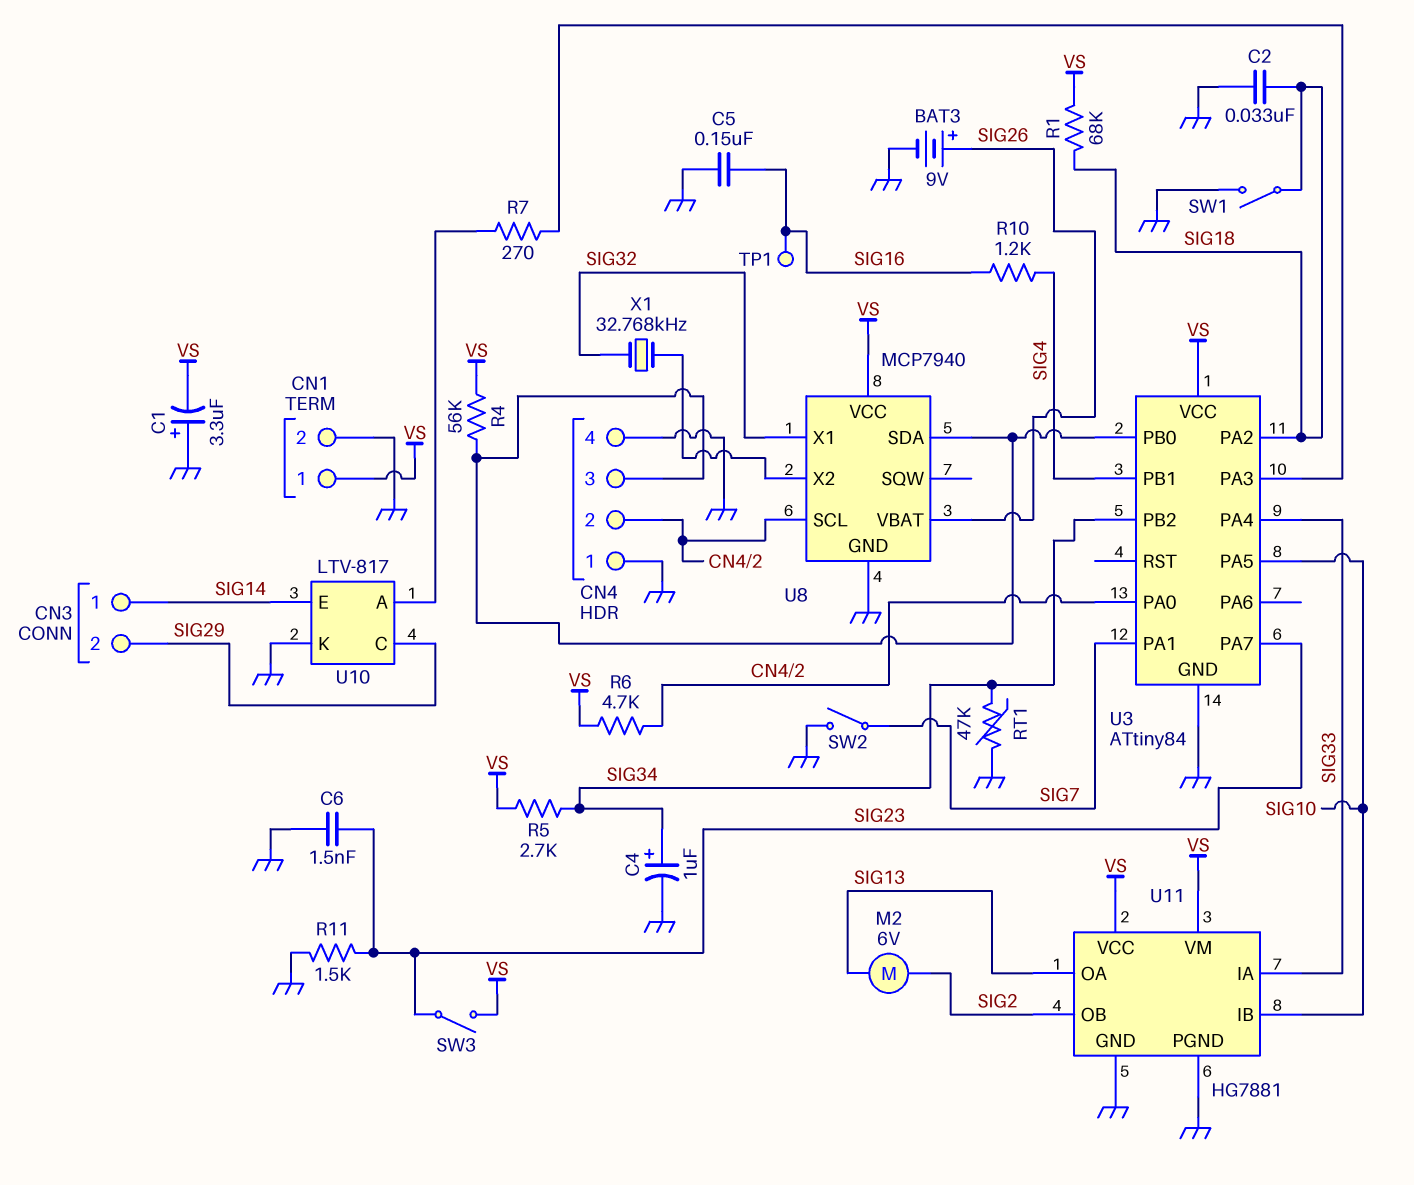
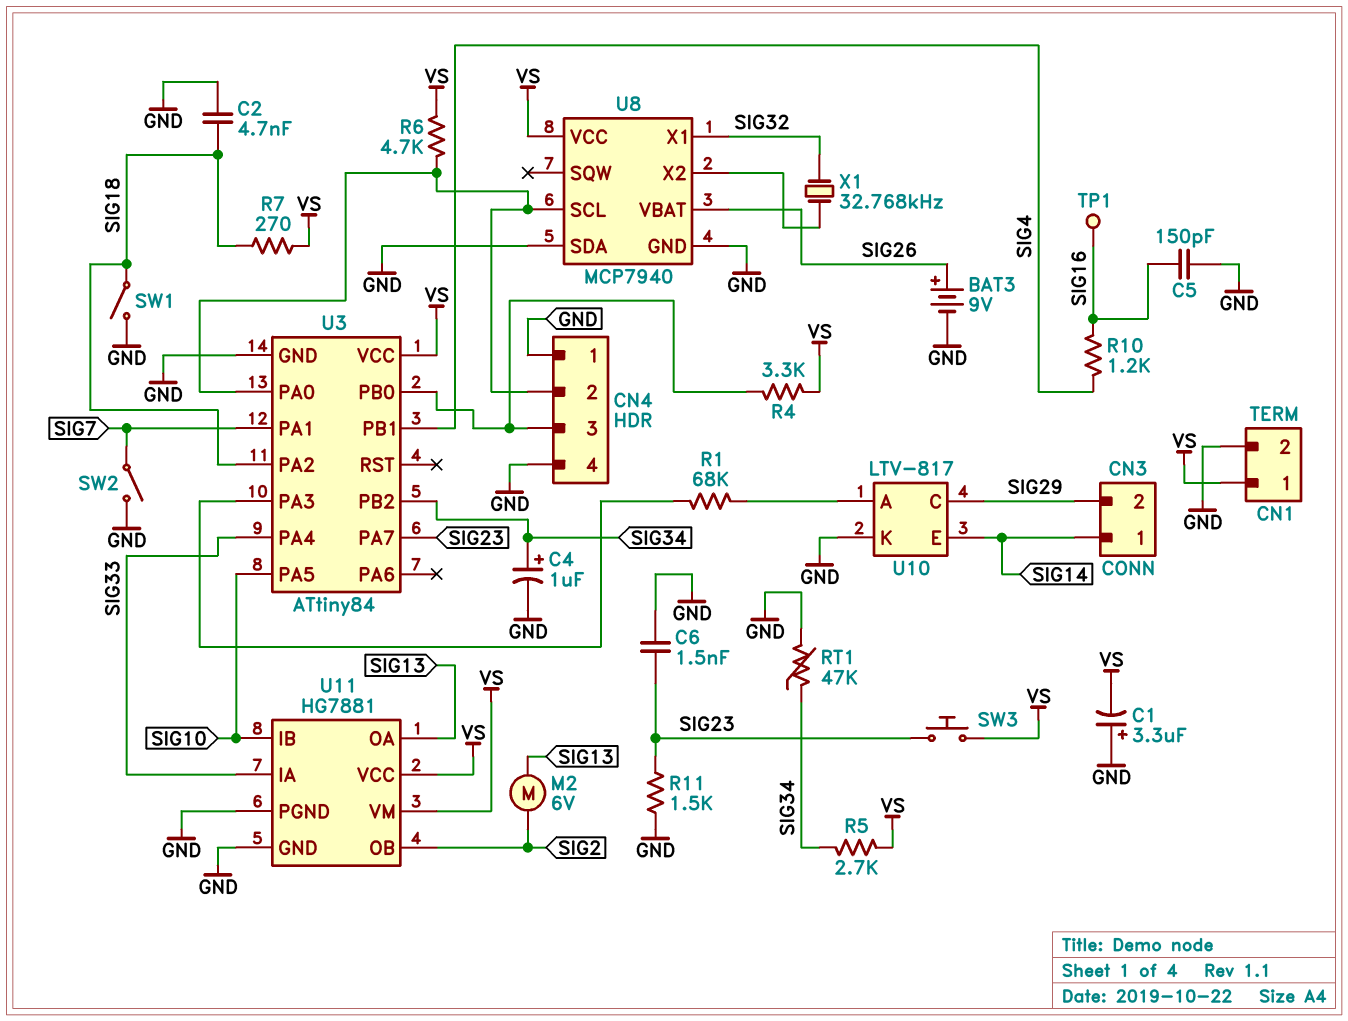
C2: 33nF (GND, SIG18) -> 4.7nF (GND, SIG18)
C5: 150nF (GND, SIG16) -> 150pF (GND, SIG16)
R1: 68k (SIG18, VS) -> 68k (U3/PA3, U10/A)
R4: 56k (CN4/3, VS) -> 3.3k (CN4/3, VS)
R7: 270 (U3/PA3, U10/A) -> 270 (SIG18, VS)
SW3: switch (SIG23, VS) -> button (SIG23, VS)
U8 pin SDA: CN4/3 -> GND

